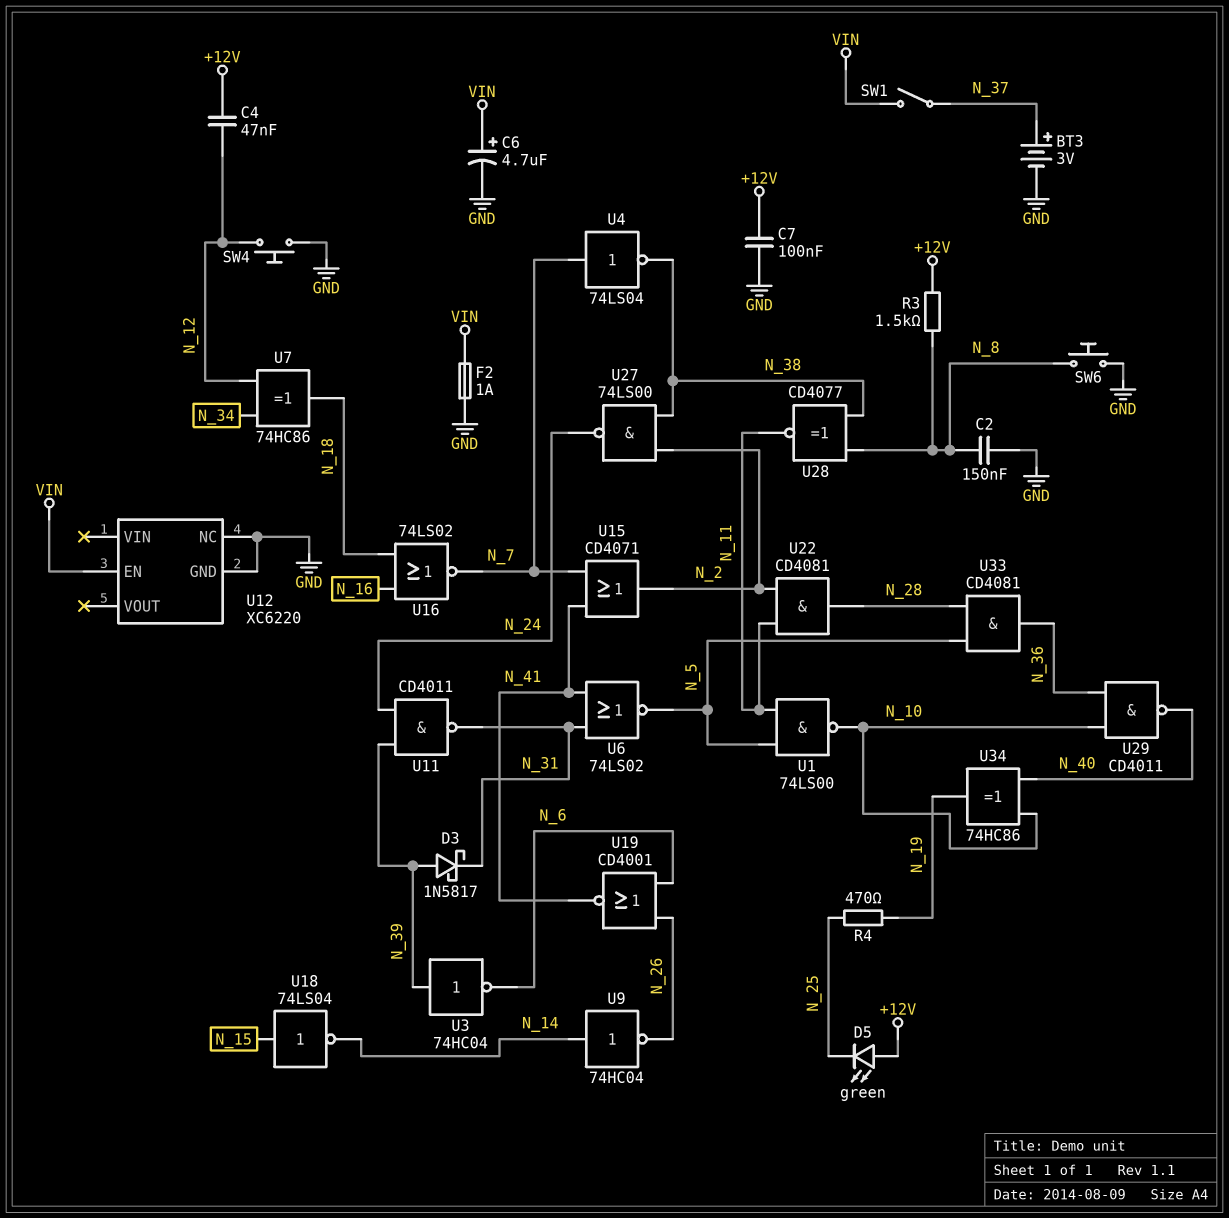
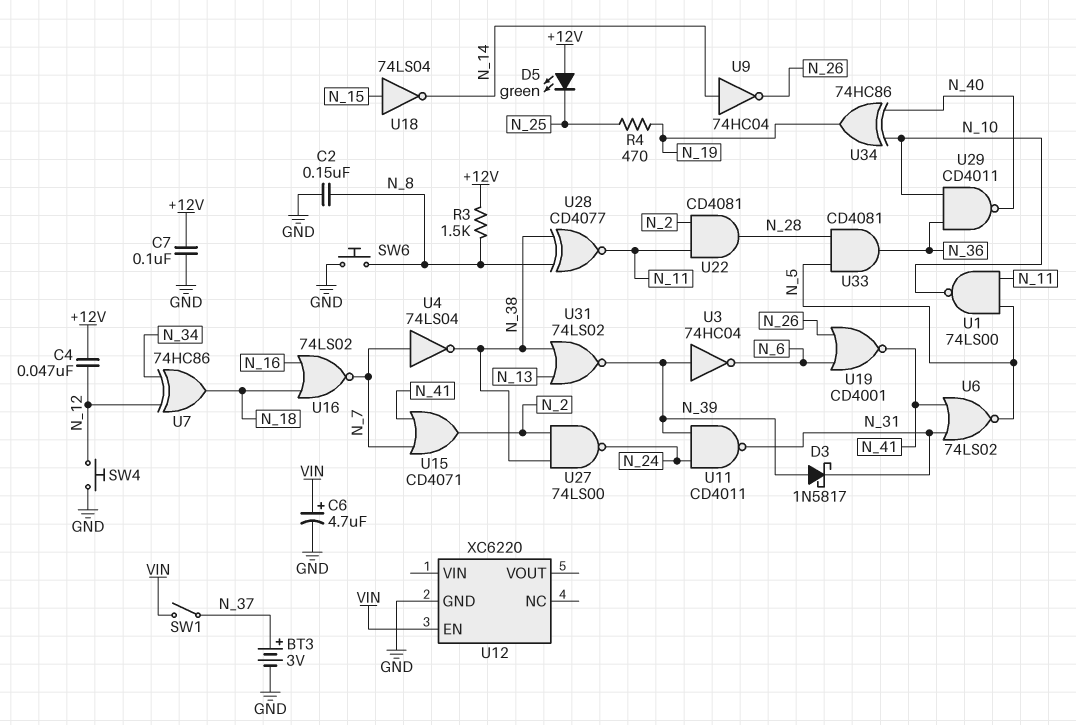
F2: 1A (GND, VIN) -> none
U12 pin NC: GND -> none
U31: none -> NOR 74LS02 (in N_13, in N_38, out N_39)

